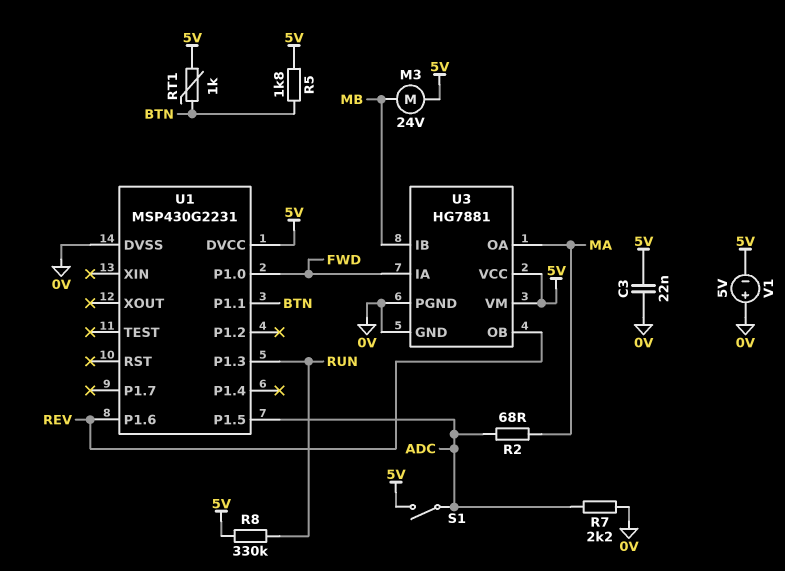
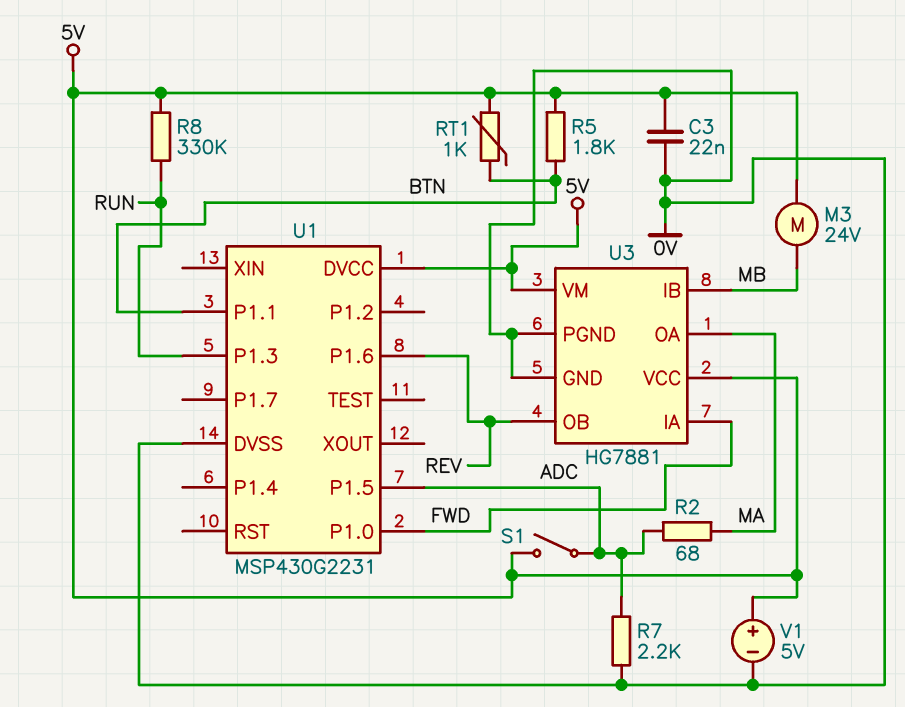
V1: 5V (plus 0V, minus 5V) -> 5V (plus 5V, minus 0V)

